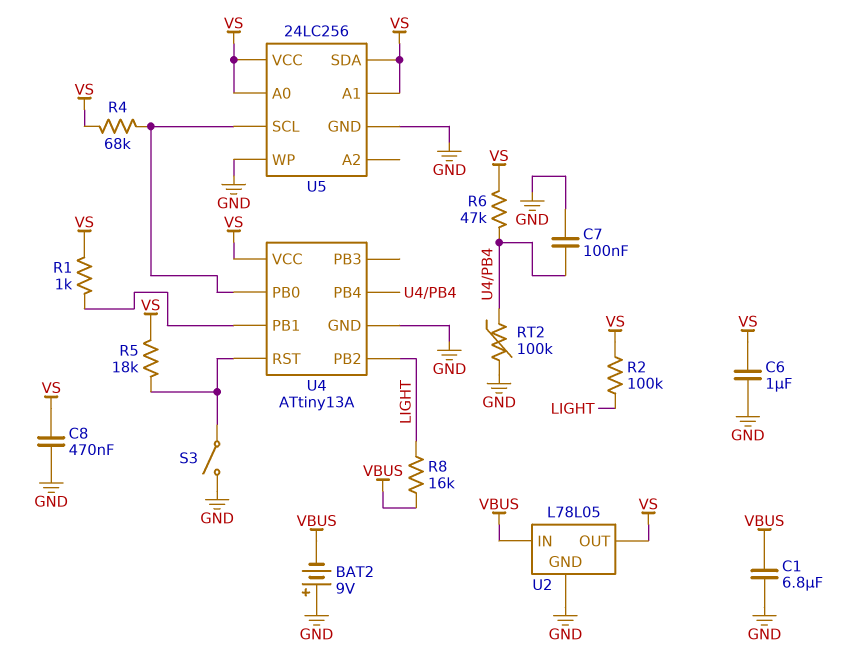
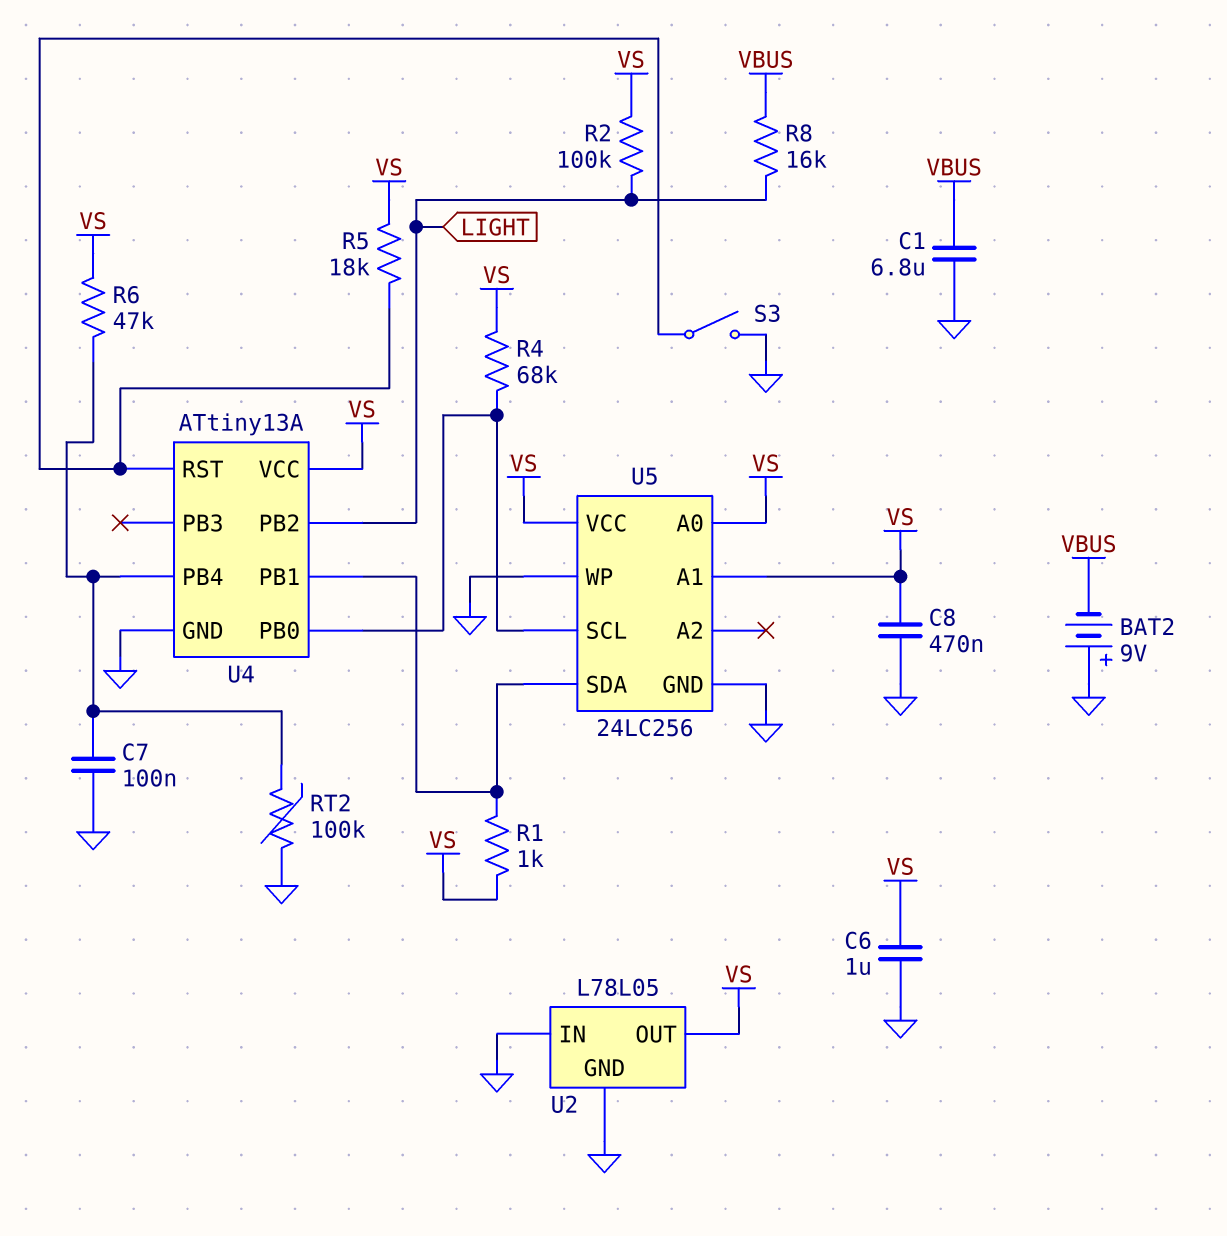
U2 pin IN: VBUS -> GND
U5 pin SDA: VS -> U4/PB1

